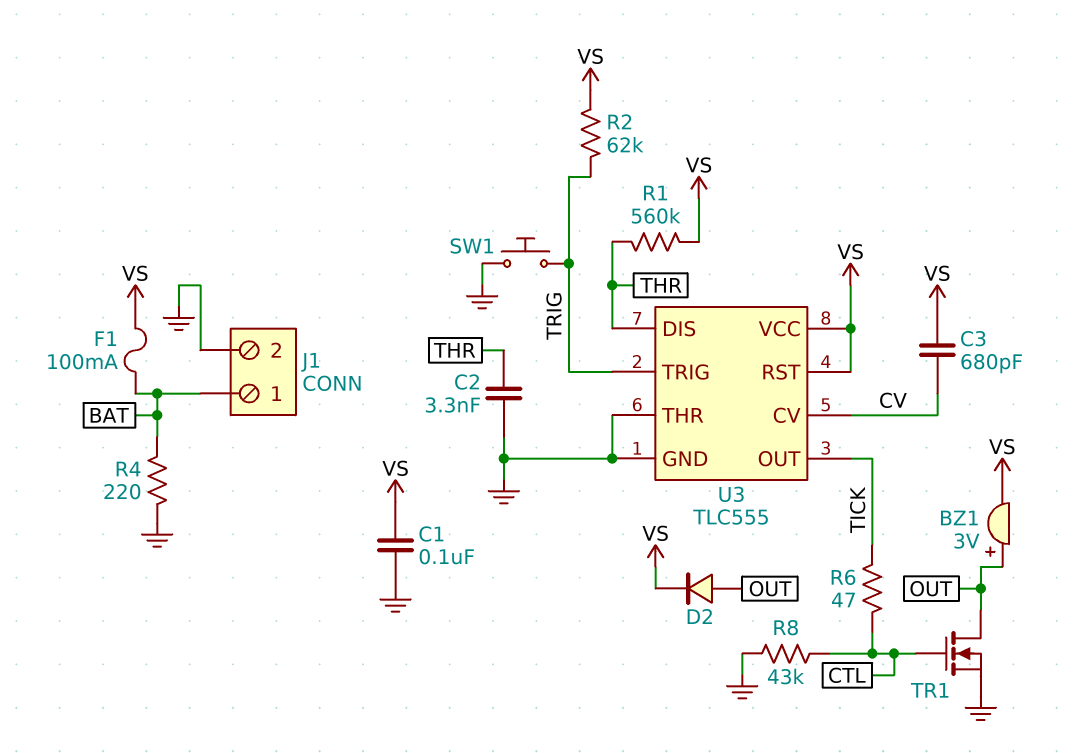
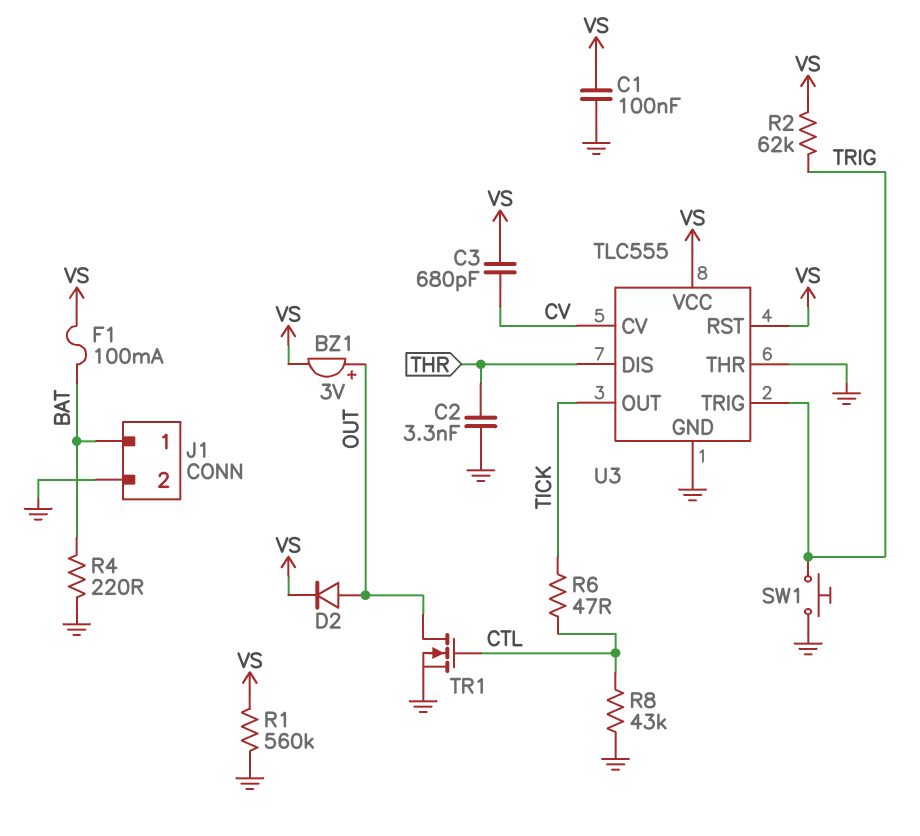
R1: 560k (THR, VS) -> 560k (GND, VS)

